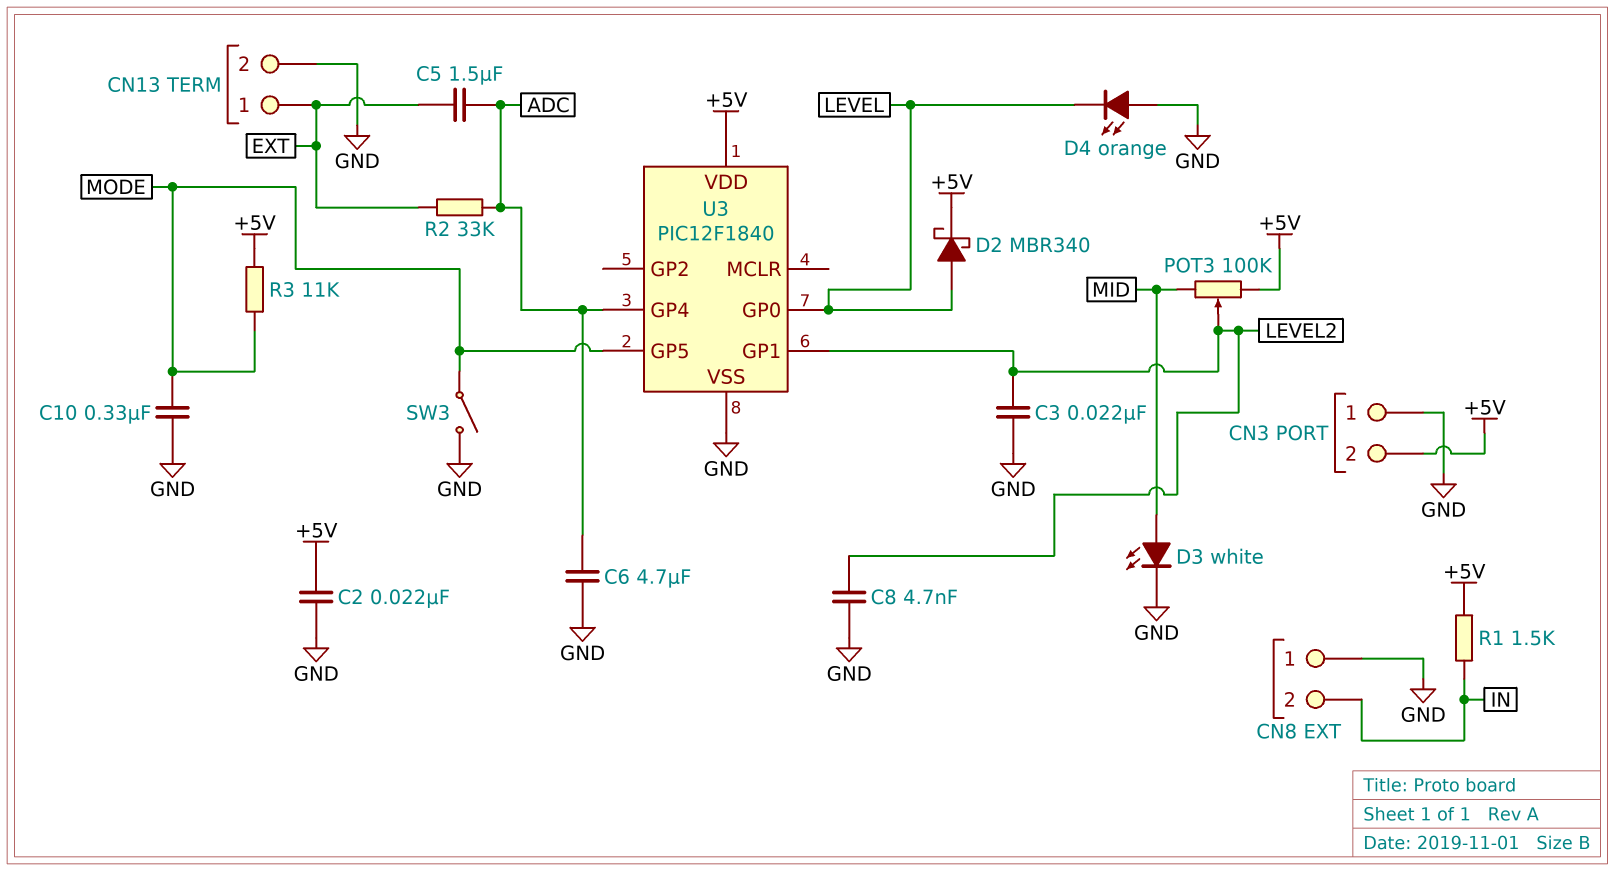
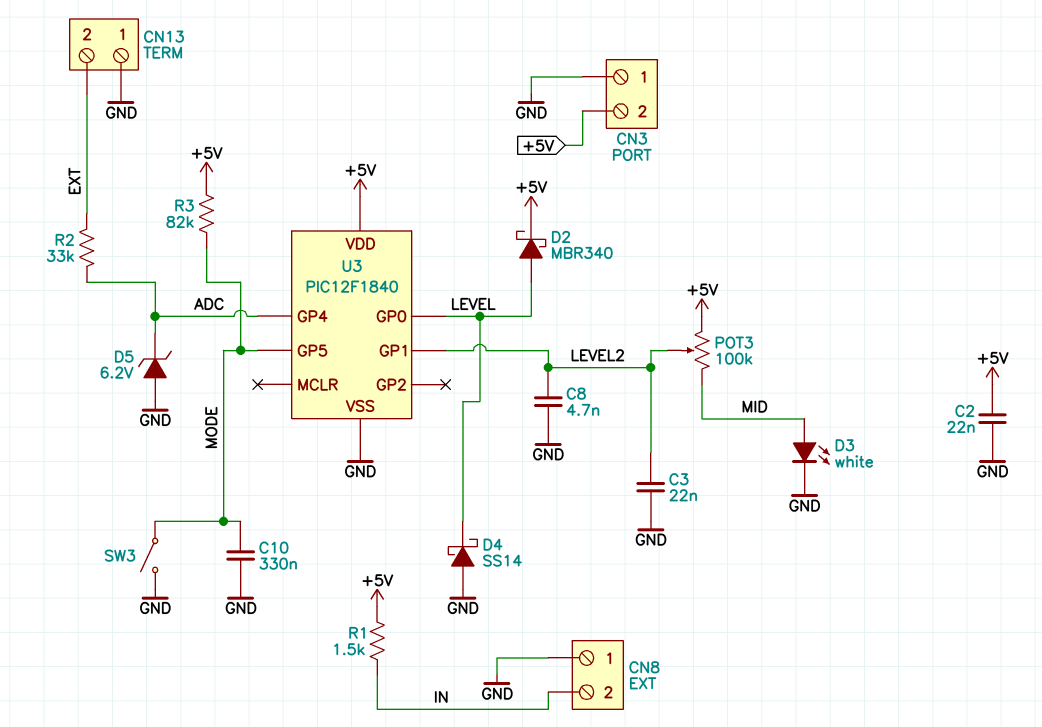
C5: 1.5uF (ADC, EXT) -> none
C6: 4.7uF (ADC, GND) -> none
CN13 pin 1: EXT -> GND
CN13 pin 2: GND -> EXT
D4: LED orange (A GND, K LEVEL) -> schottky SS14 (A GND, K LEVEL)
D5: none -> zener 6.2V (A GND, K ADC)
R3: 11k (+5V, MODE) -> 82k (+5V, MODE)

